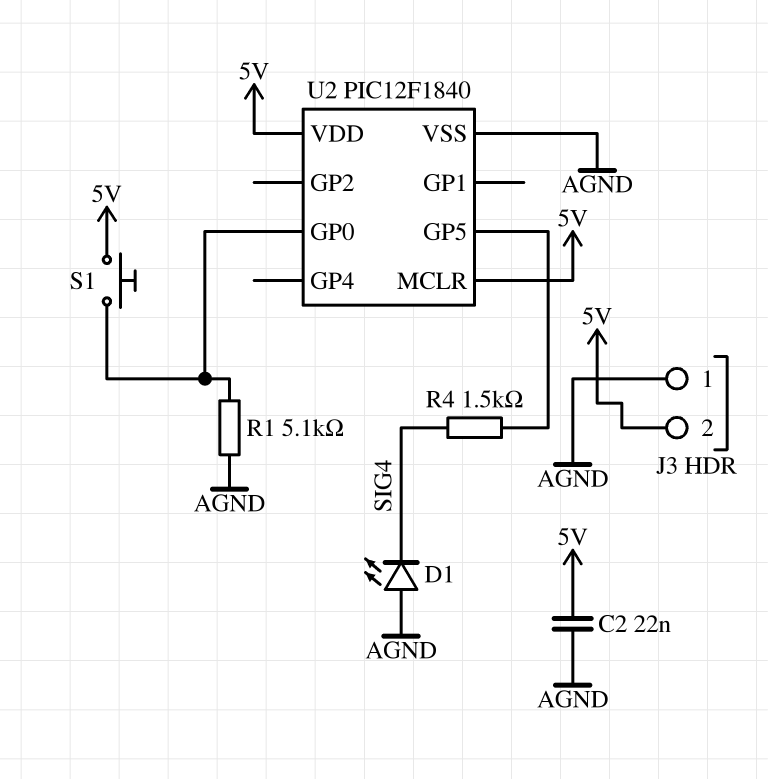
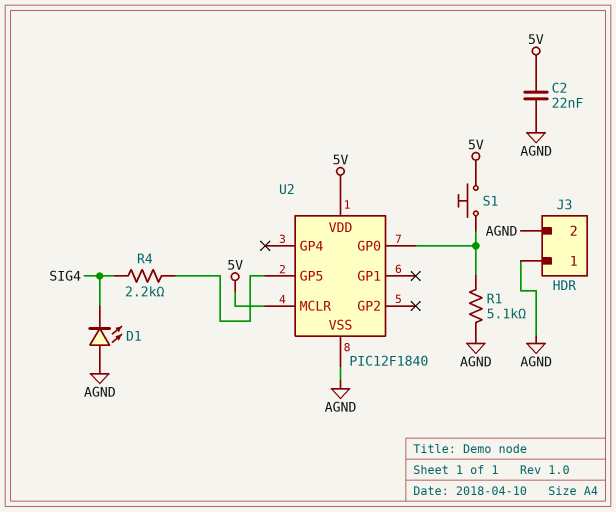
J3 pin 2: 5V -> AGND
R4: 1.5k (SIG4, U2/GP5) -> 2.2k (SIG4, U2/GP5)

